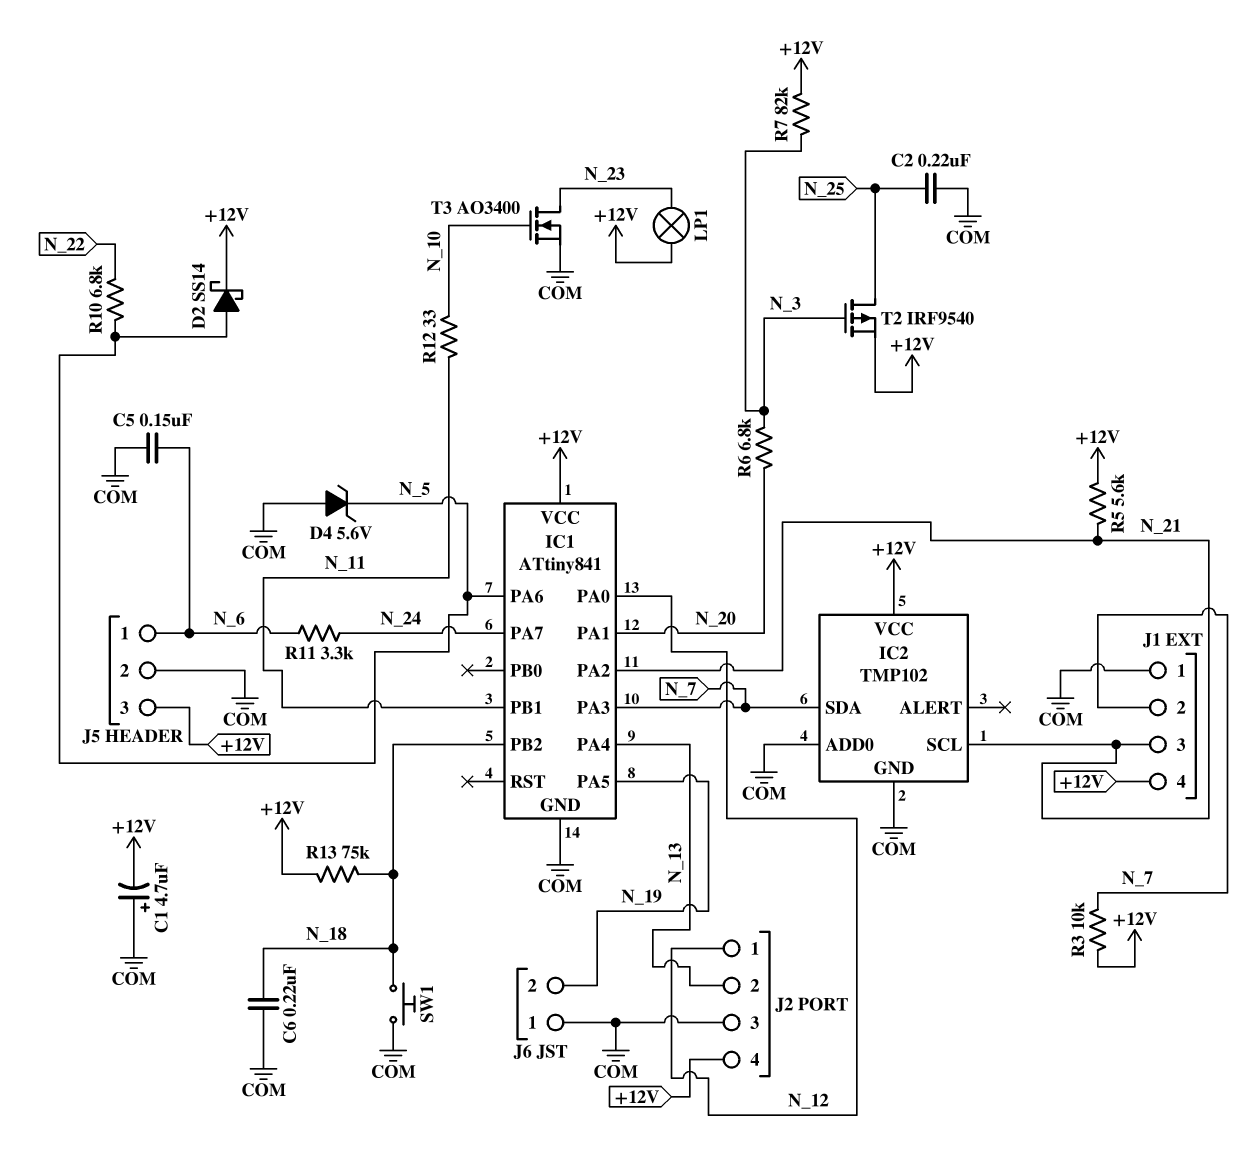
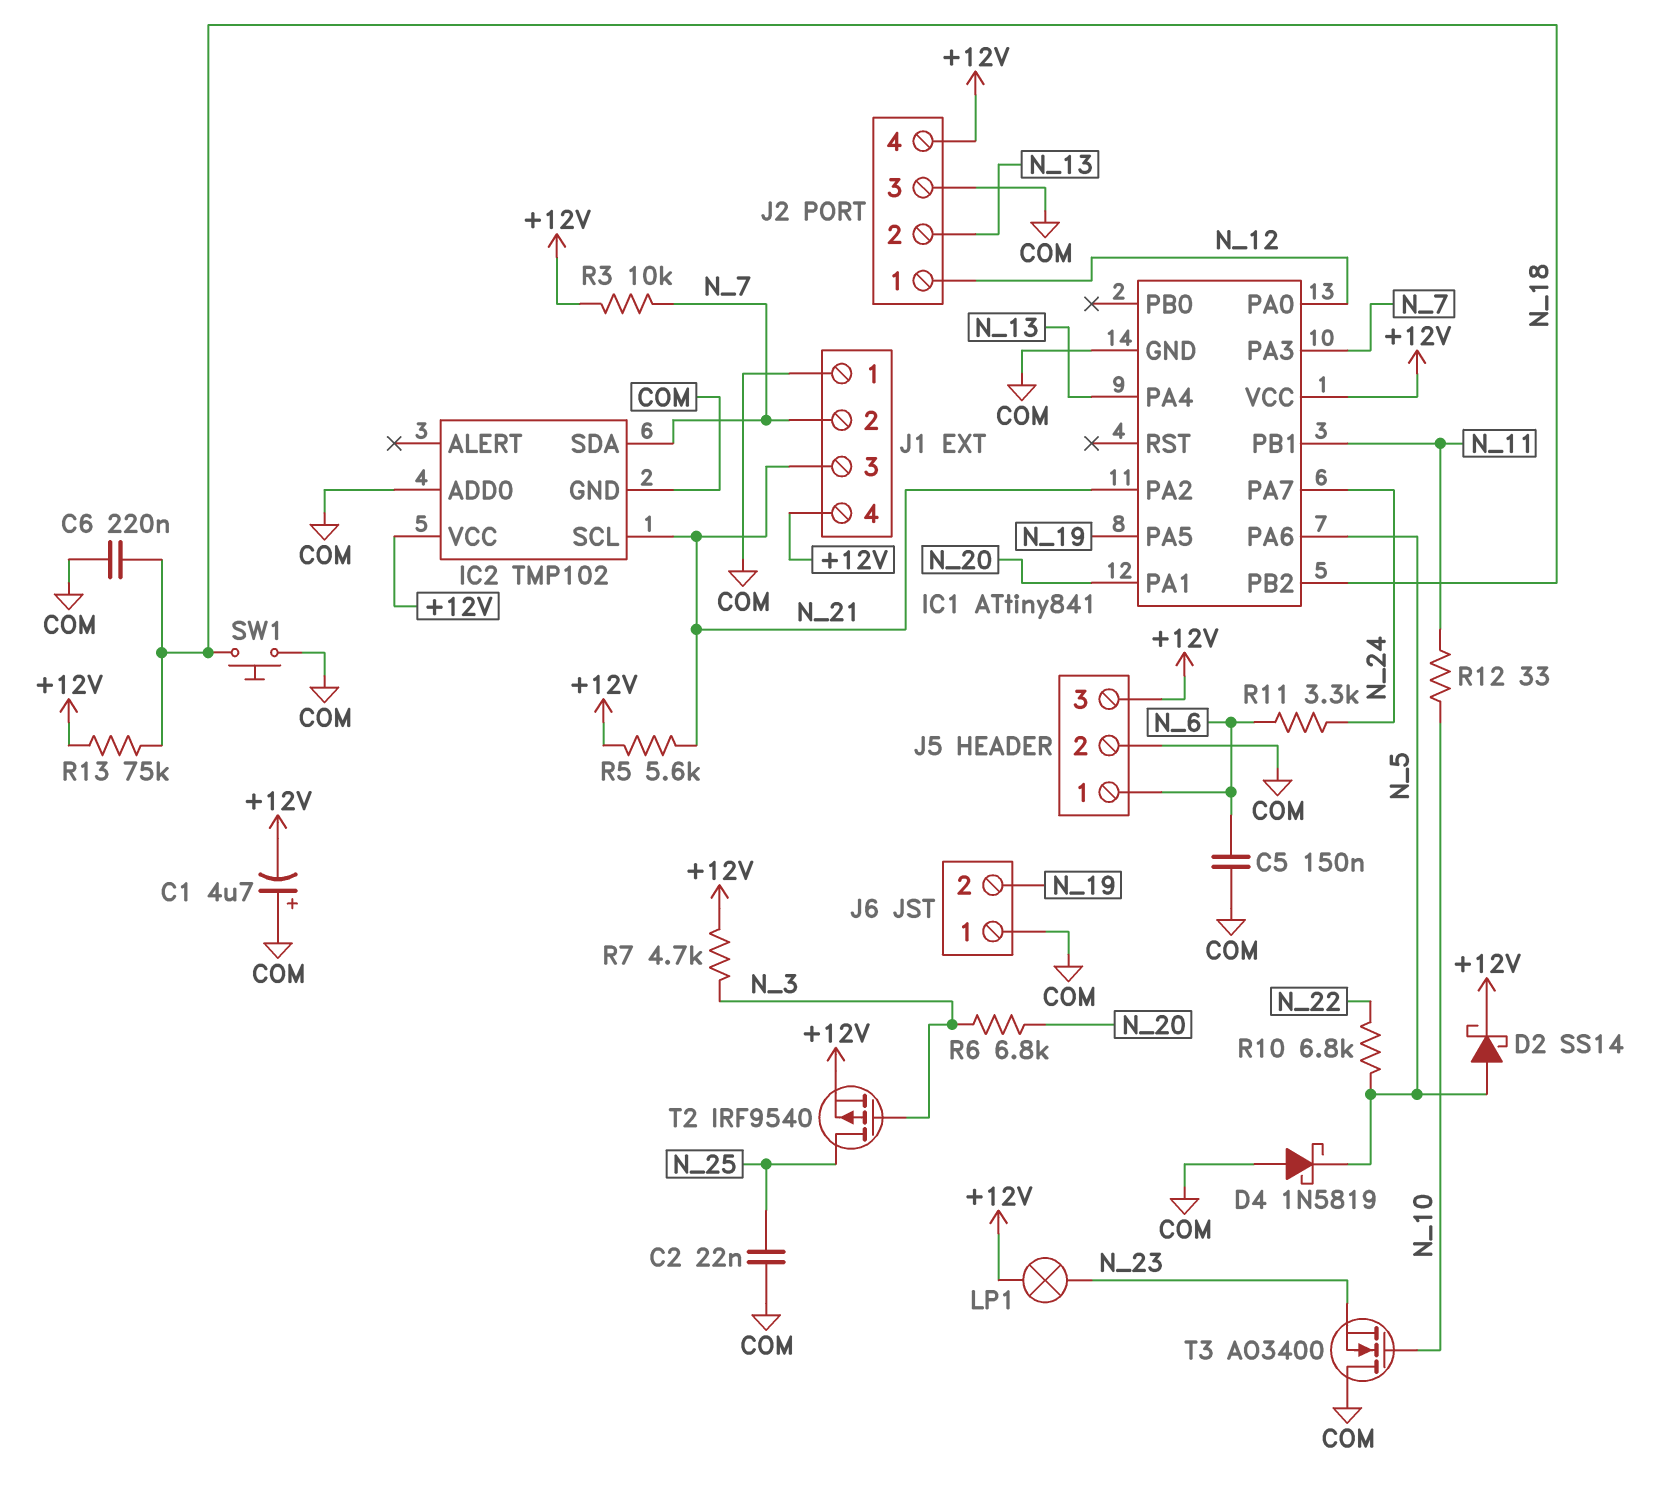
C2: 220nF (COM, N_25) -> 22nF (COM, N_25)
D4: zener 5.6V (A COM, K N_5) -> schottky 1N5819 (A COM, K N_5)
R7: 82k (+12V, N_3) -> 4.7k (+12V, N_3)
T3: NMOS AO3400 (G N_10, D N_23, S COM) -> NMOS AO3400 (G N_10, D COM, S N_23)

